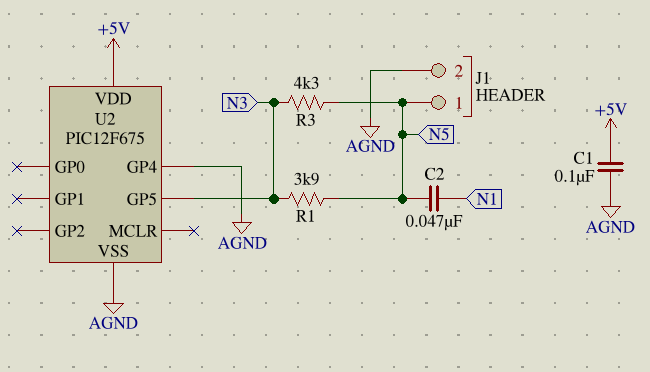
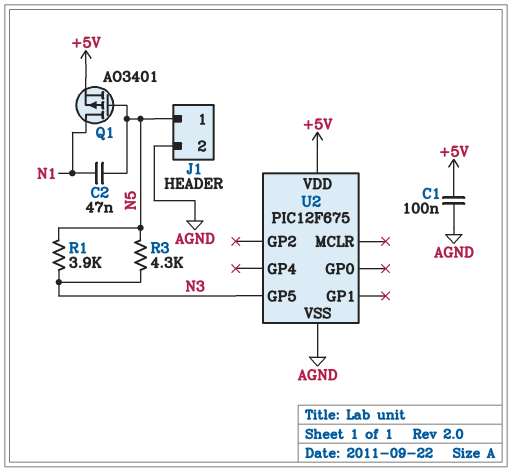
Q1: none -> PMOS AO3401 (G N5, D N1, S +5V)
U2 pin GP4: AGND -> none

